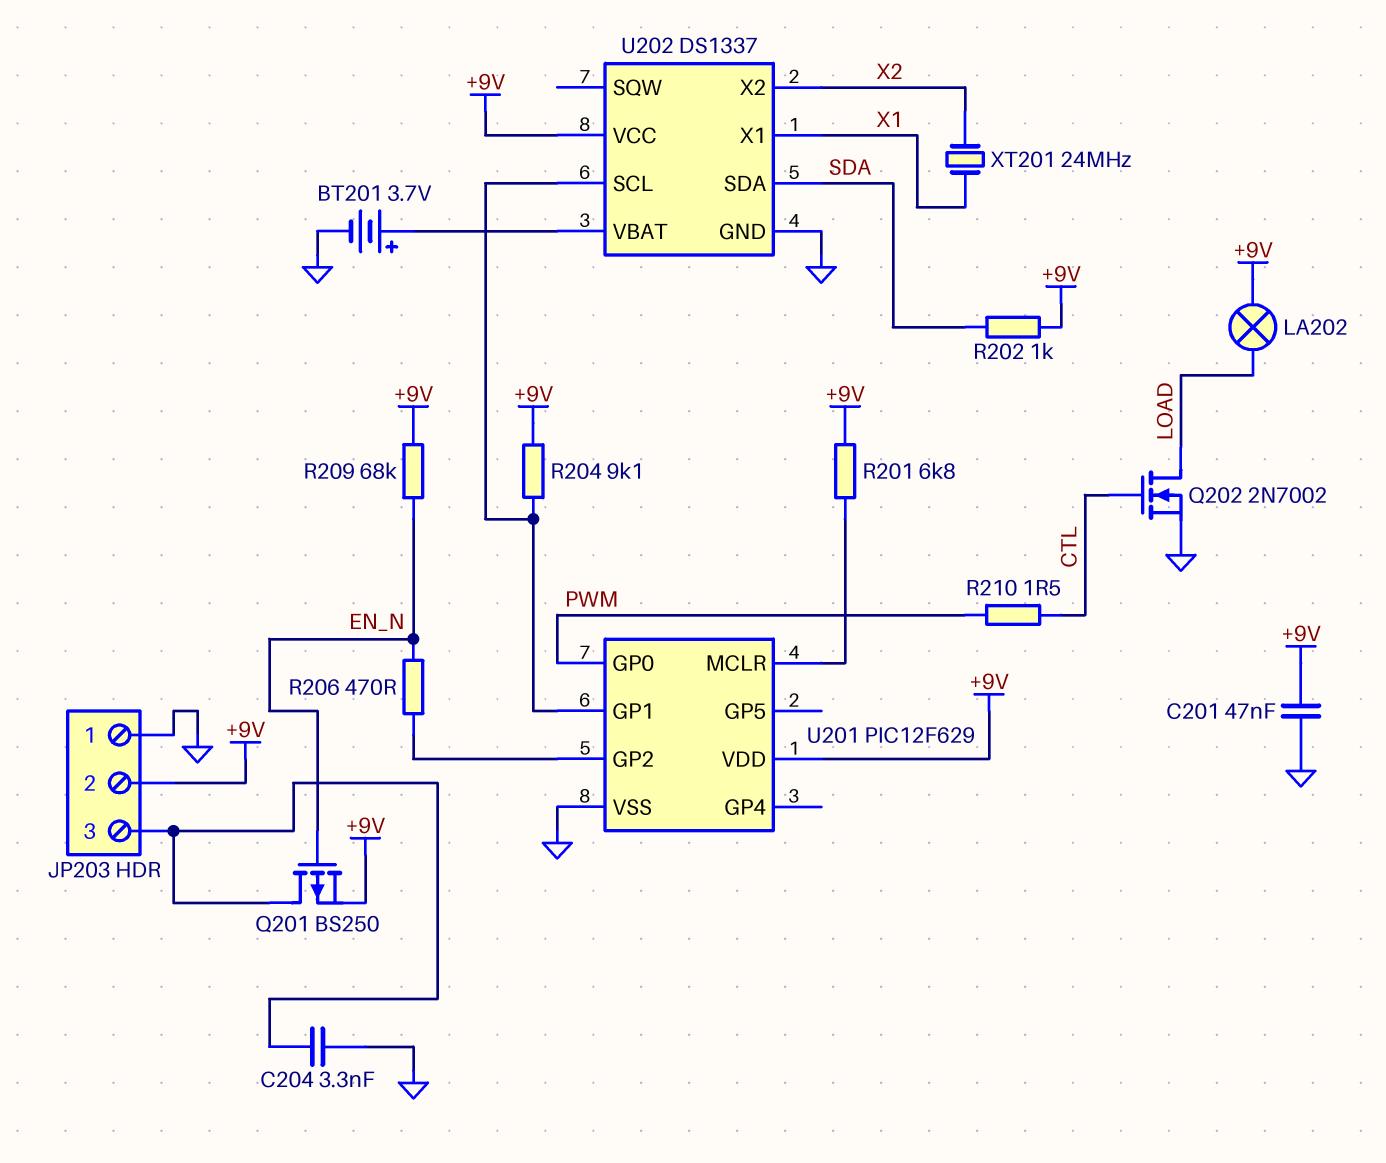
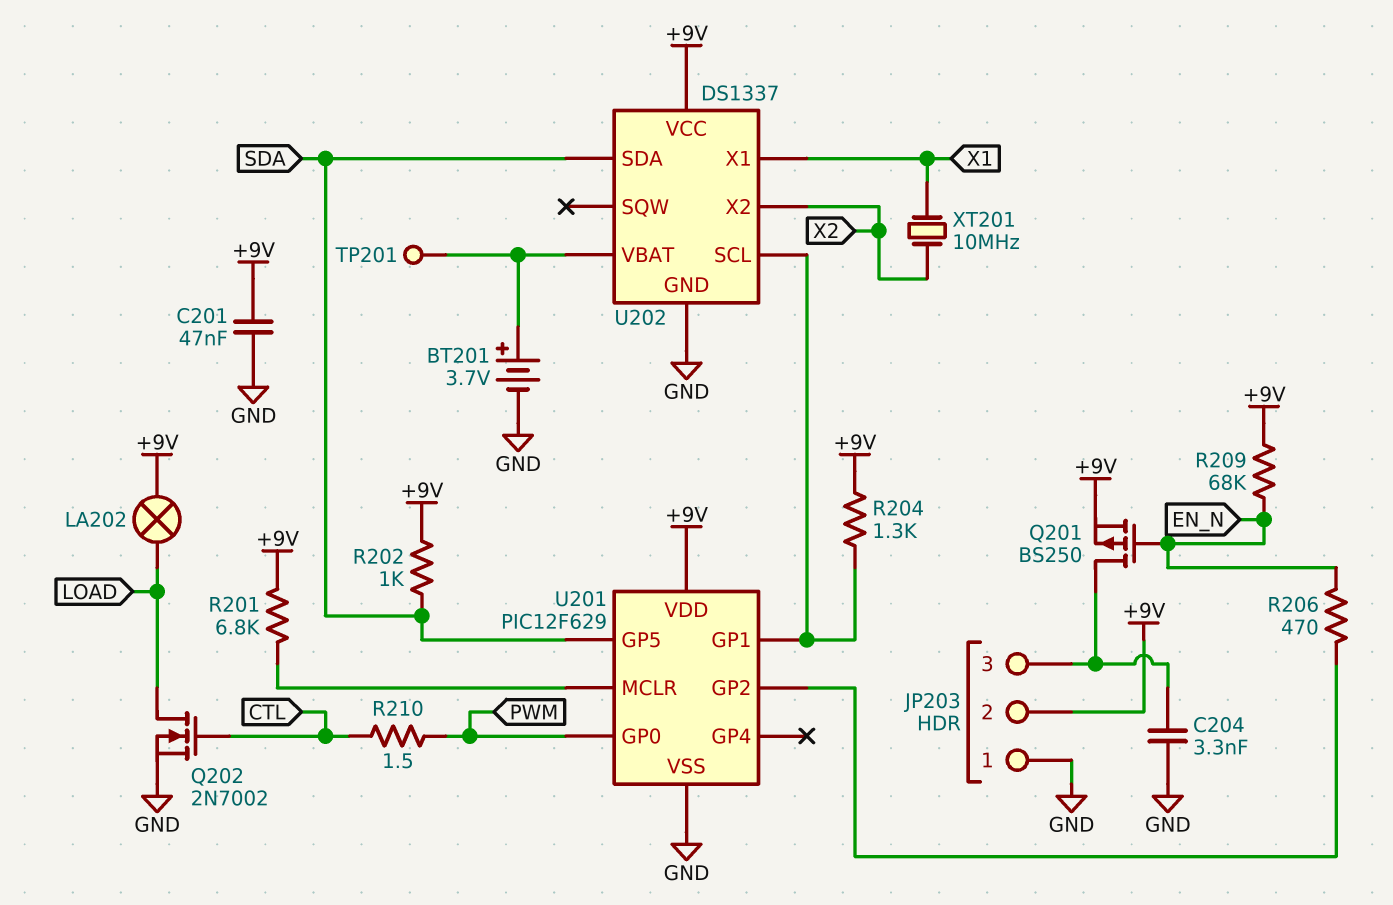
R204: 9.1k (+9V, U201/GP1) -> 1.3k (+9V, U201/GP1)
TP201: none -> test point (U202/VBAT)
U201 pin GP5: none -> SDA
XT201: 24MHz (X1, X2) -> 10MHz (X1, X2)

